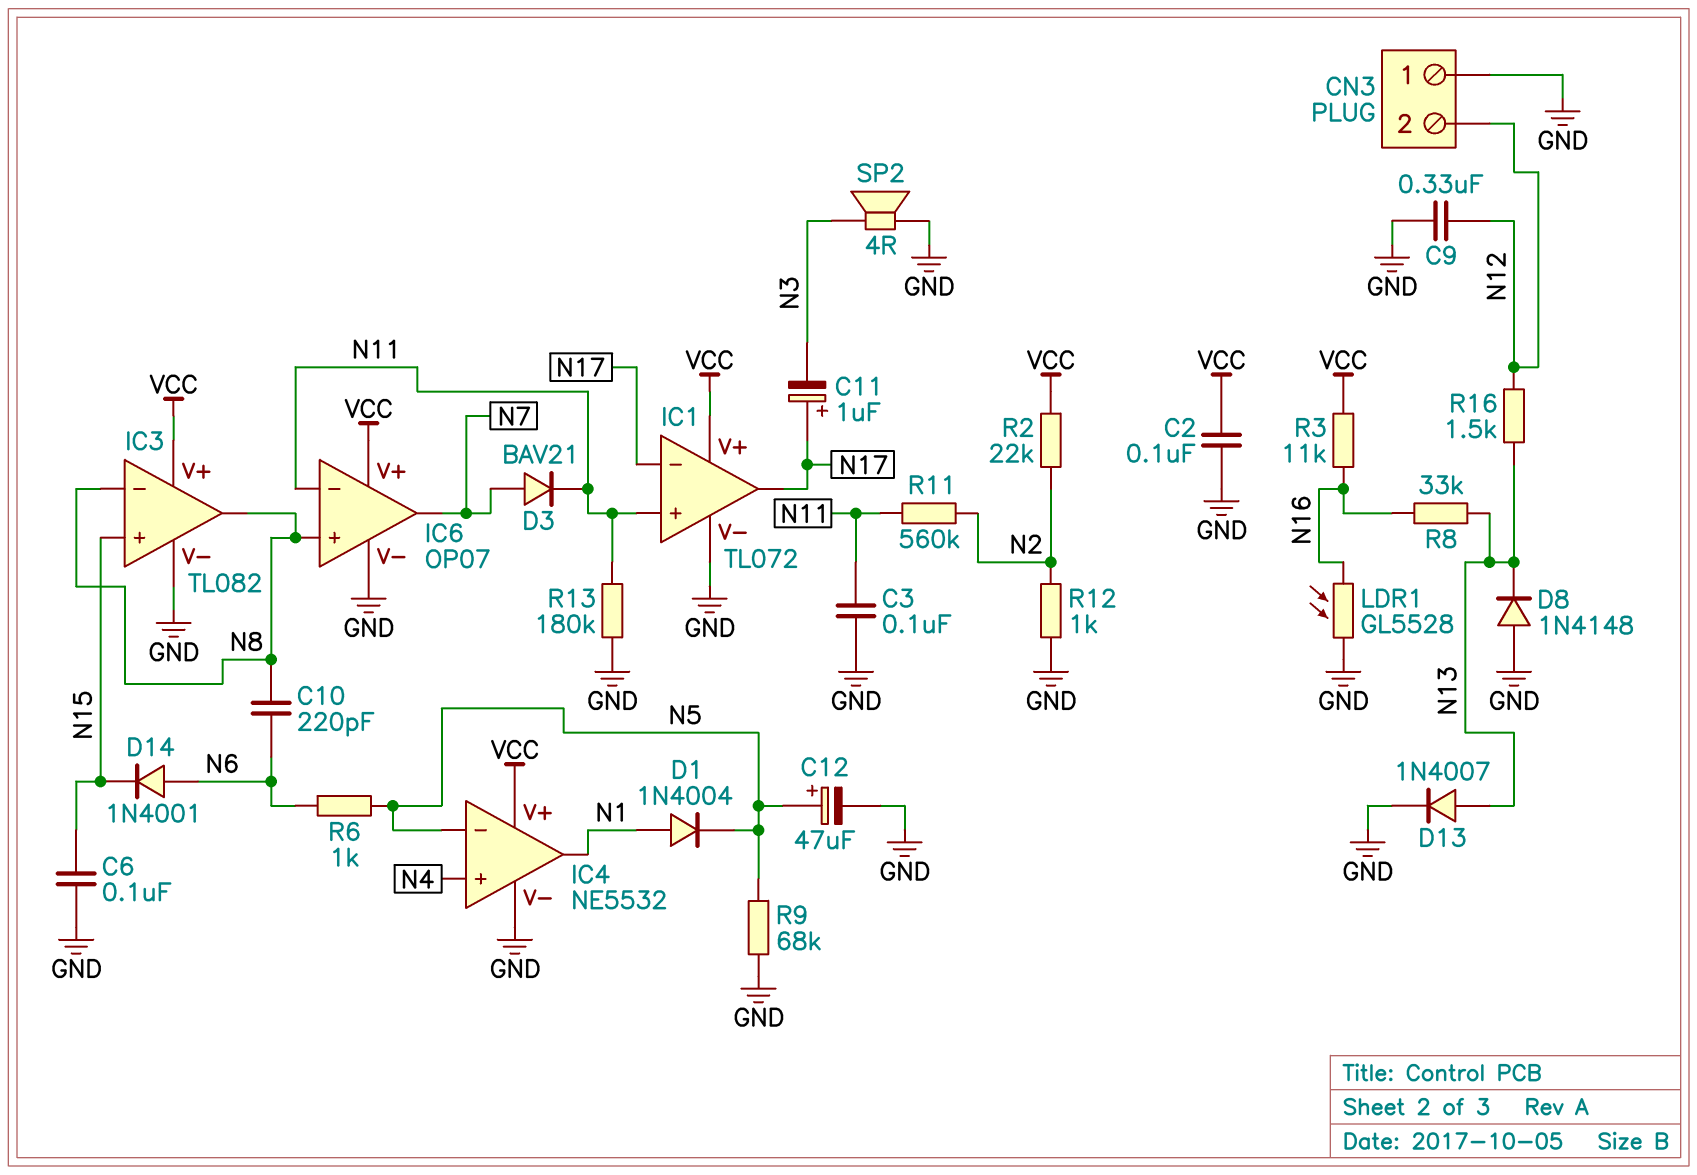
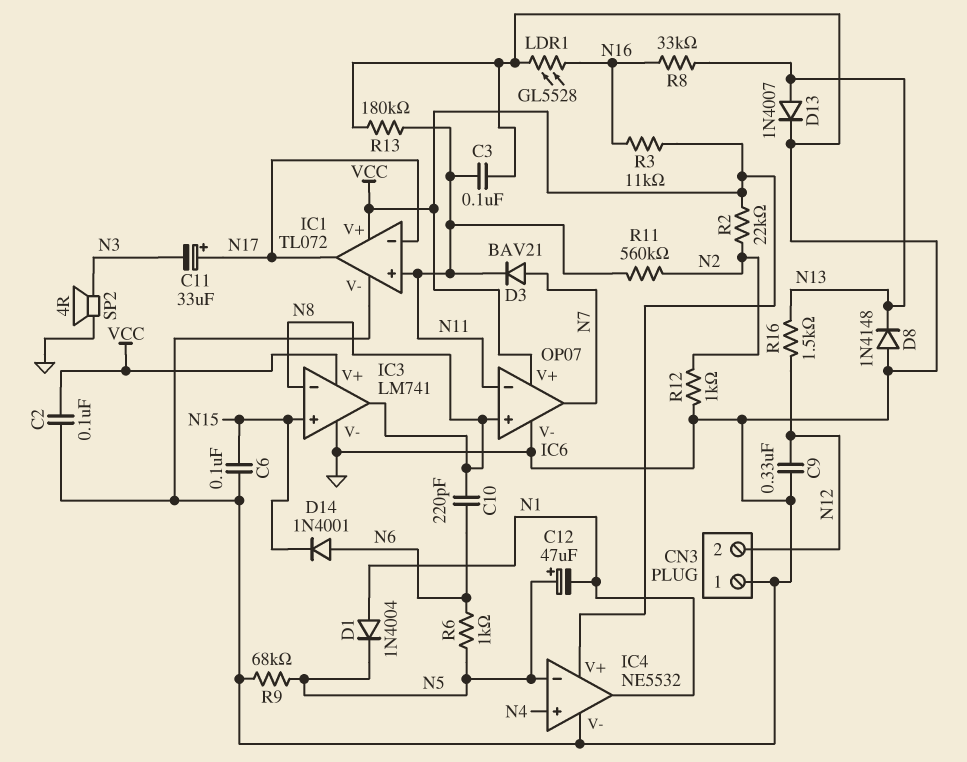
C11: 1uF (plus N17, minus N3) -> 33uF (plus N17, minus N3)
C12: 47uF (plus N5, minus GND) -> 47uF (plus N5, minus N1)
IC3: TL082 -> LM741

